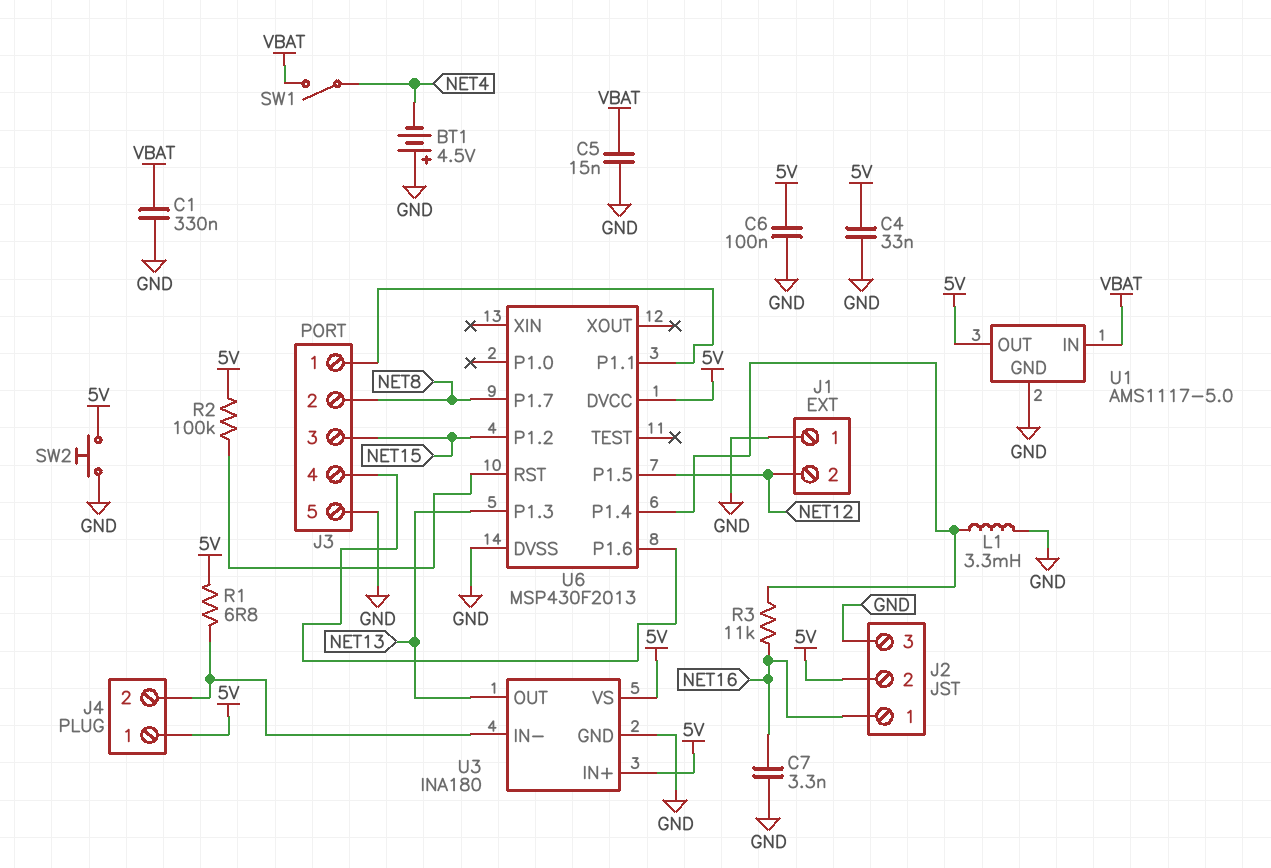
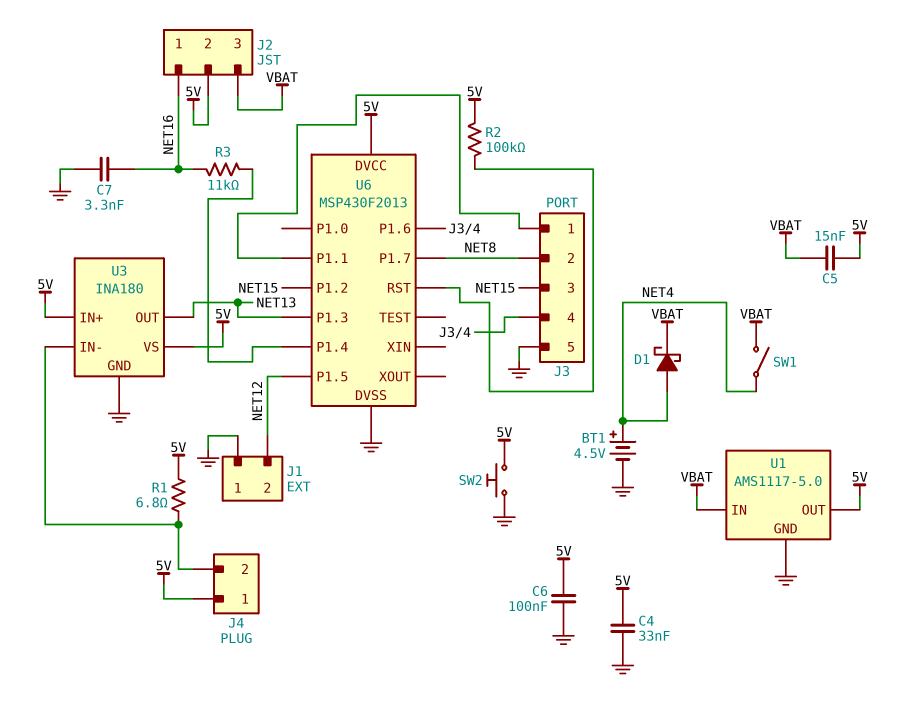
BT1: 4.5V (plus GND, minus NET4) -> 4.5V (plus NET4, minus GND)
C1: 330nF (GND, VBAT) -> none
C5: 15nF (GND, VBAT) -> 15nF (5V, VBAT)
D1: none -> schottky (A NET4, K VBAT)
J2 pin 3: GND -> VBAT
L1: 3.3mH (GND, U6/P1.4) -> none

